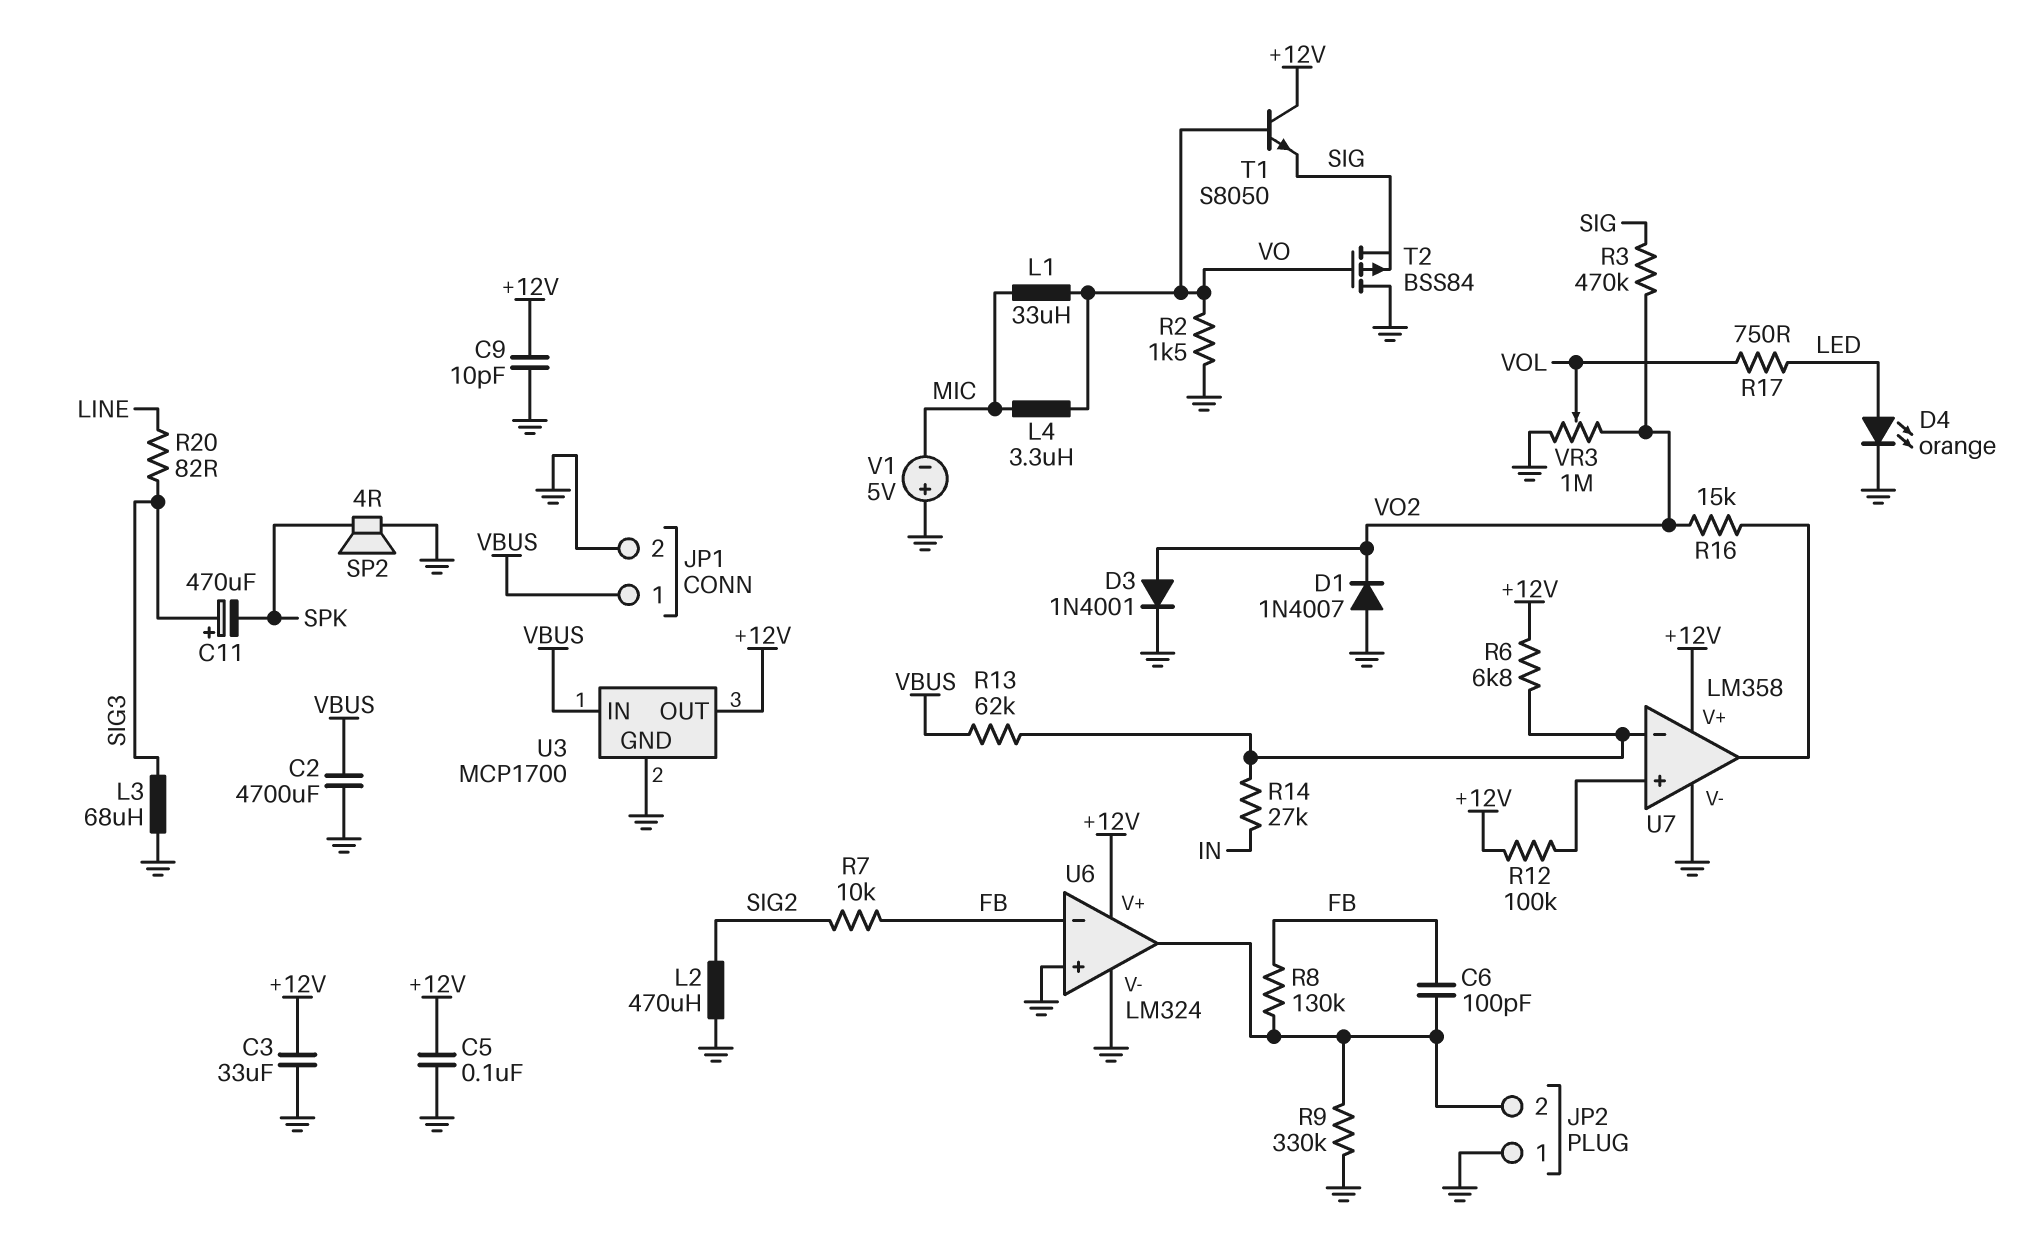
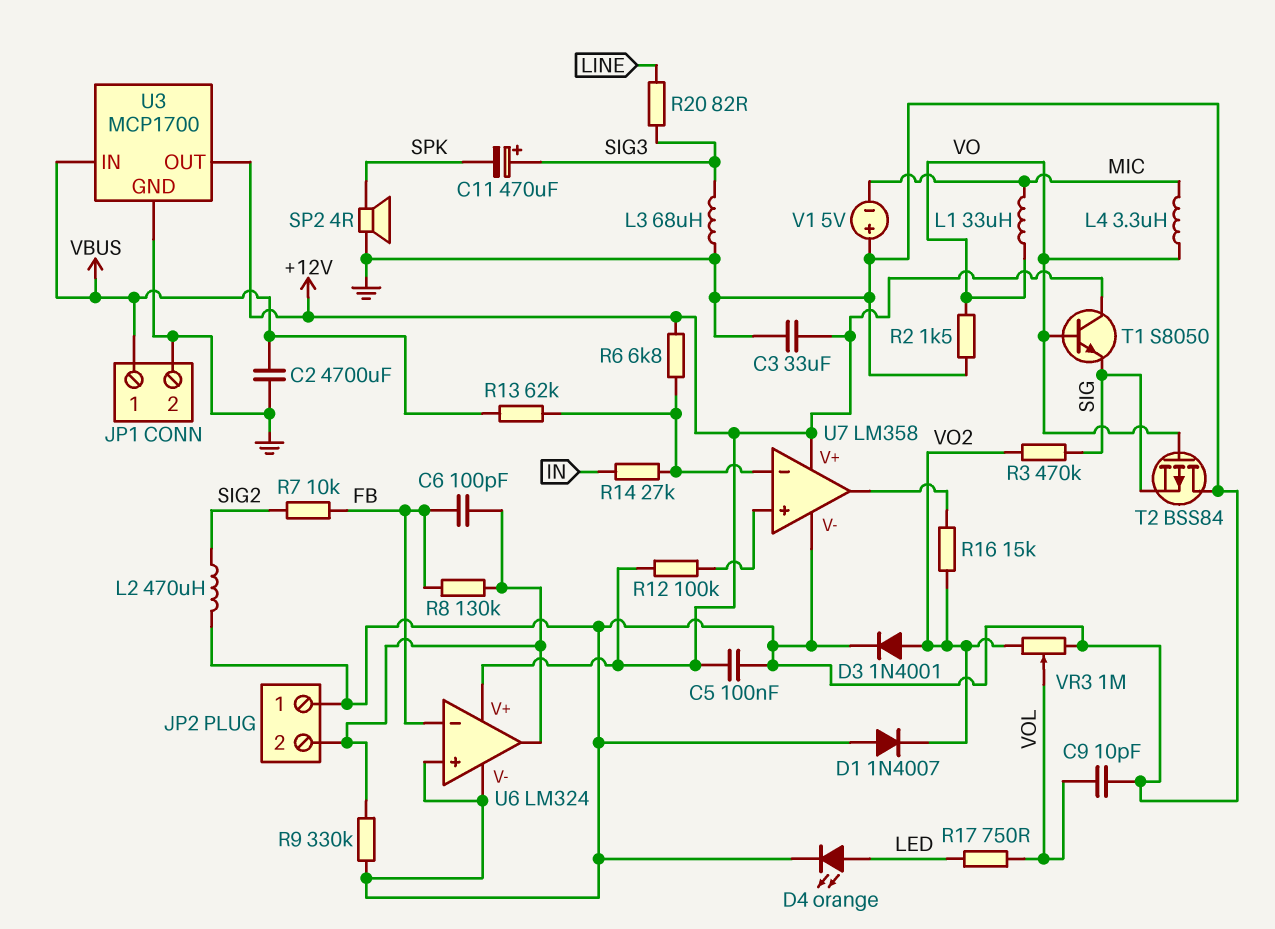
C9: 10pF (+12V, GND) -> 10pF (GND, VOL)

